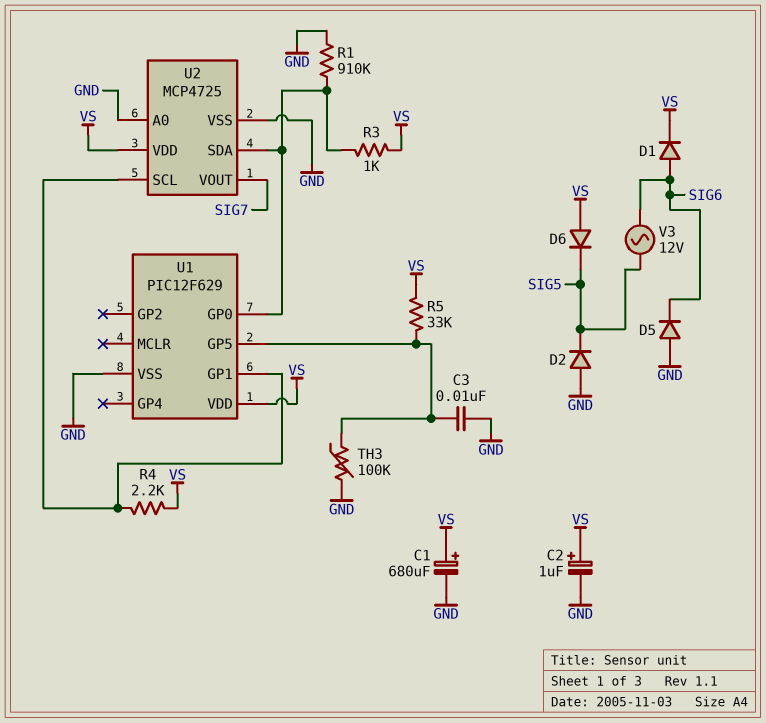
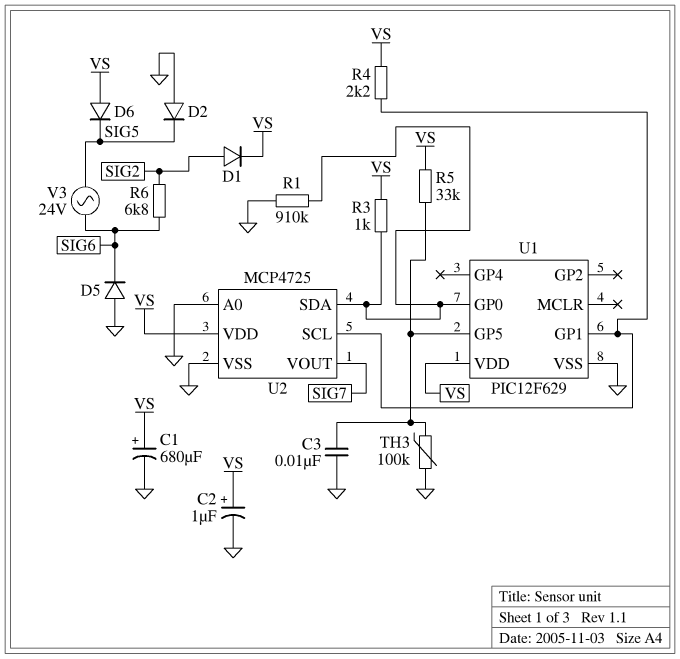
D1: diode (A SIG6, K VS) -> diode (A SIG2, K VS)
R6: none -> 6.8k (SIG2, SIG6)
V3: AC 12V (SIG5, SIG6) -> AC 24V (SIG5, SIG6)

